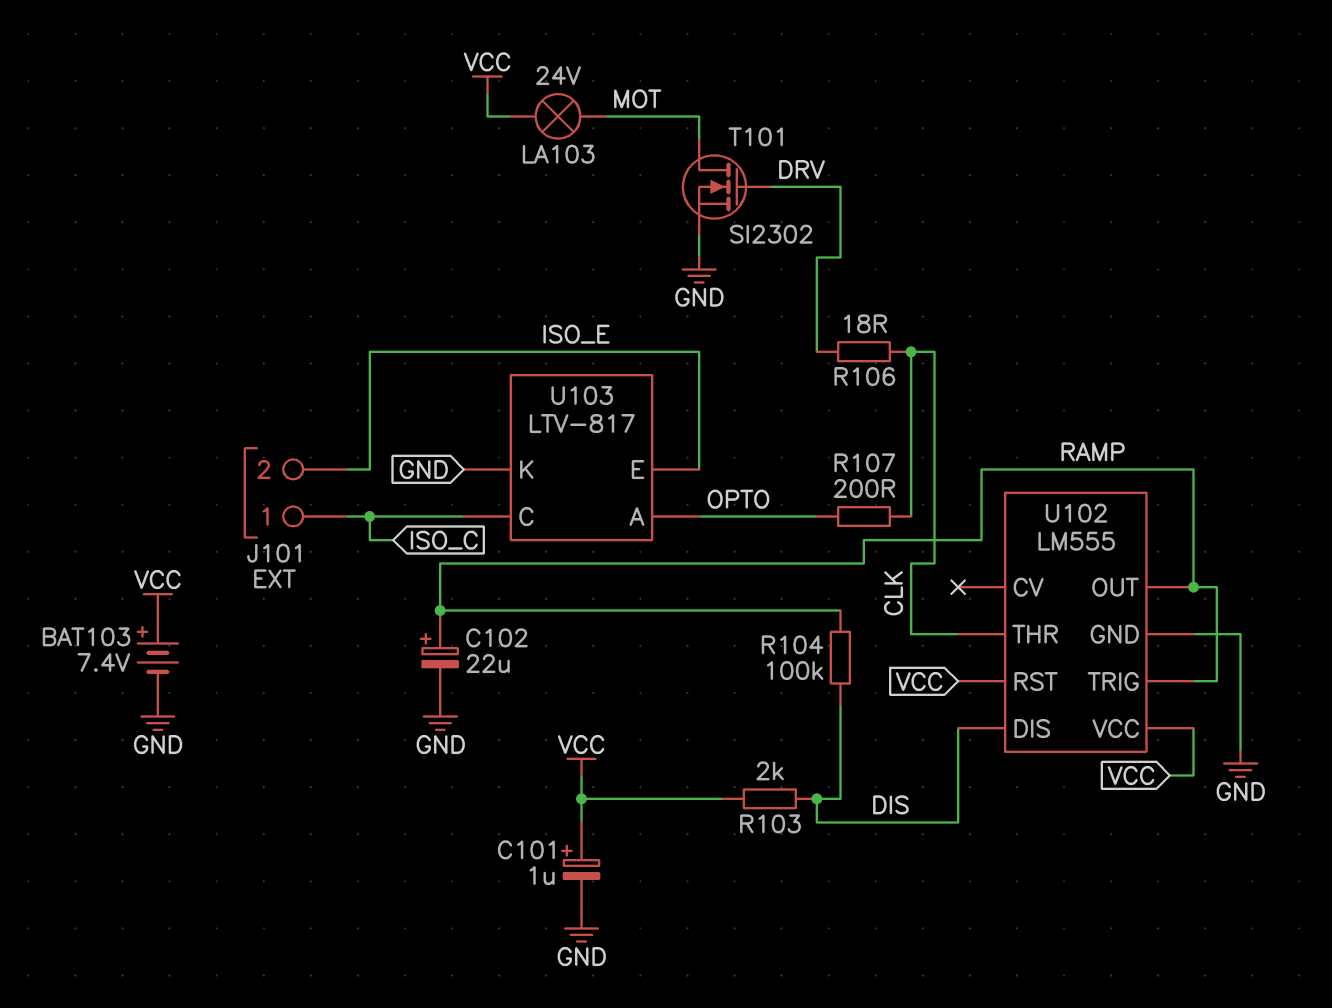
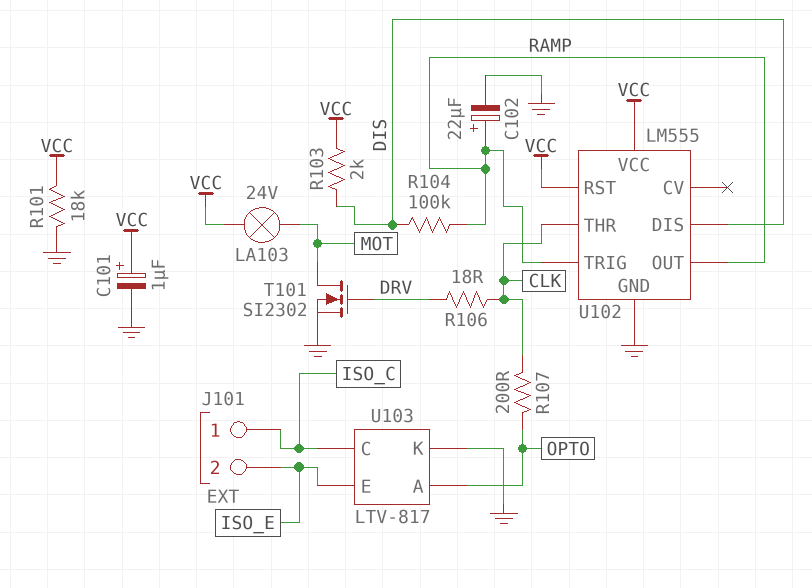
BAT103: 7.4V (plus VCC, minus GND) -> none
R101: none -> 18k (GND, VCC)

